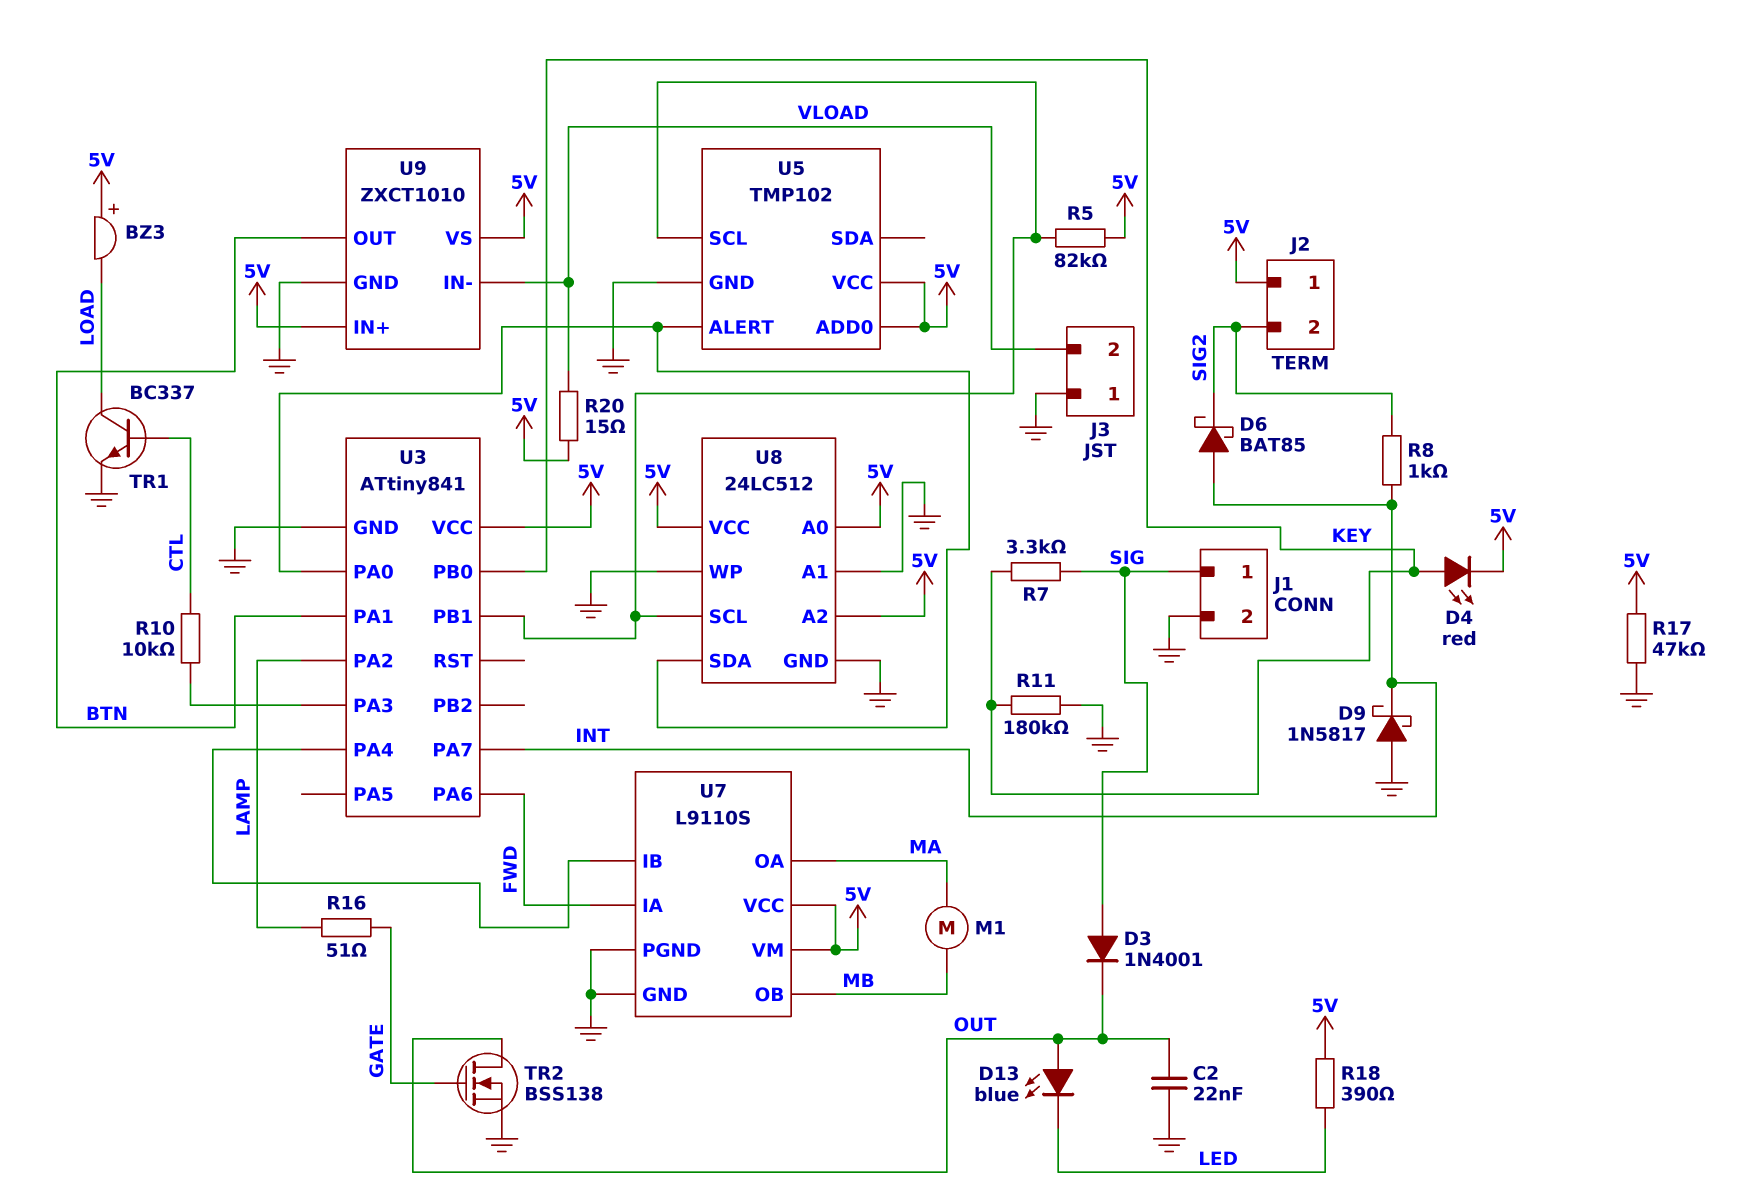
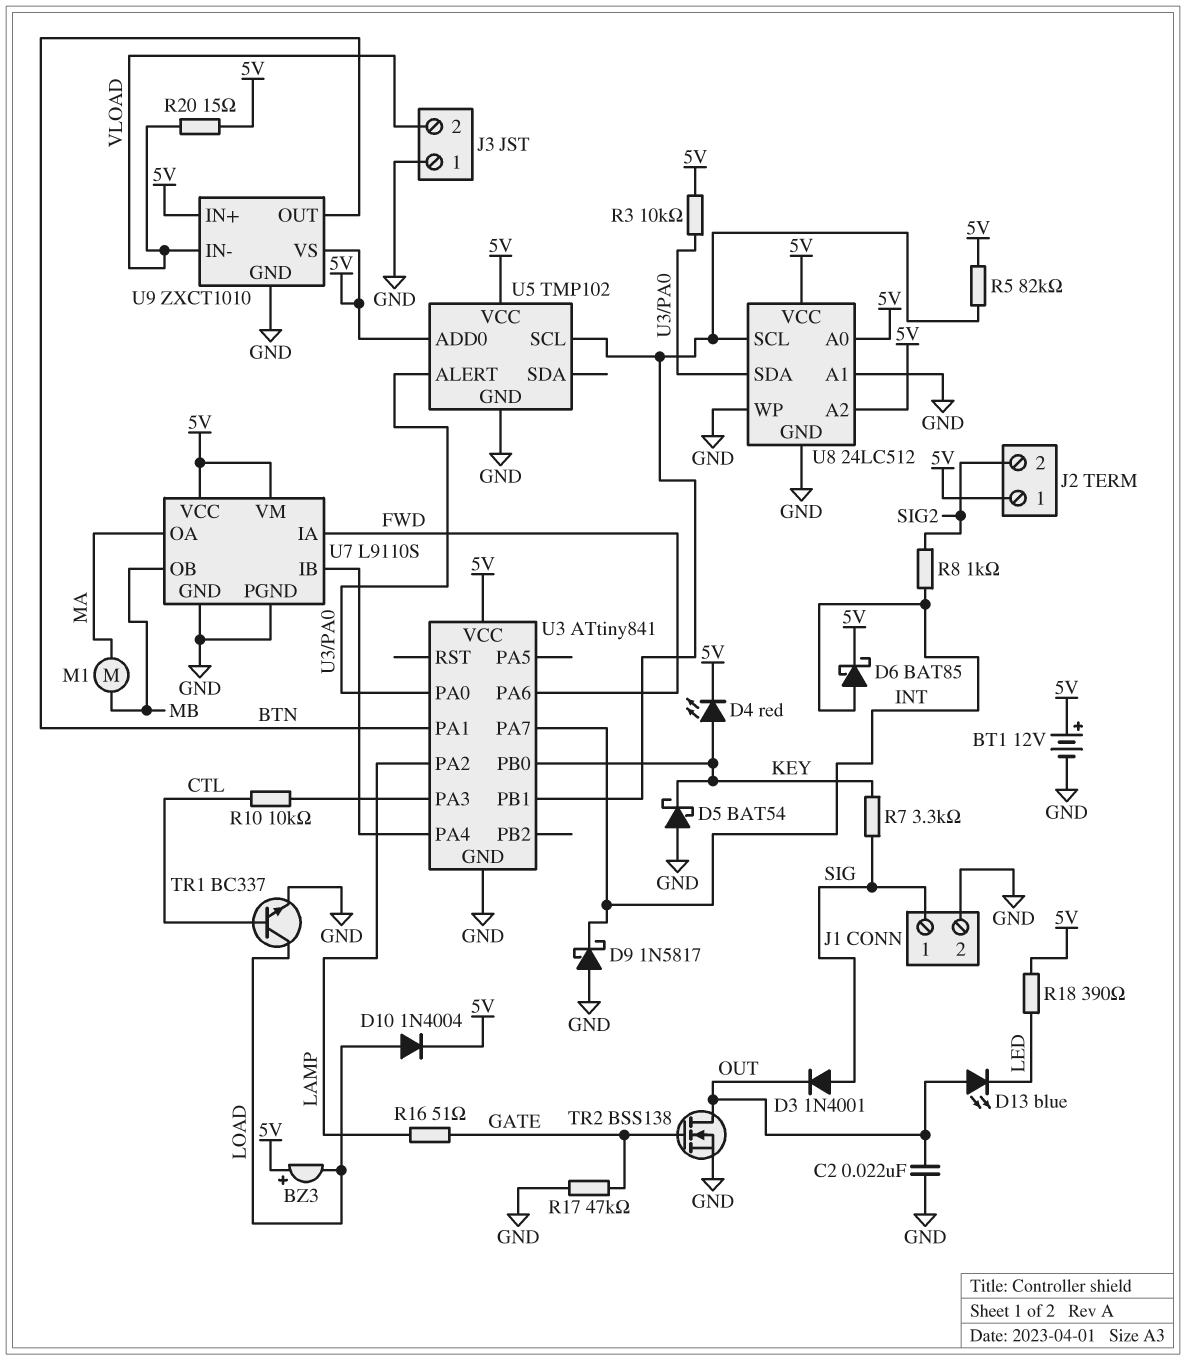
BT1: none -> 12V (plus 5V, minus GND)
D5: none -> schottky BAT54 (A GND, K KEY)
D6: schottky BAT85 (A INT, K SIG2) -> schottky BAT85 (A INT, K 5V)
D10: none -> diode 1N4004 (A LOAD, K 5V)
R3: none -> 10k (5V, U3/PA0)
R11: 180k (GND, KEY) -> none
R17: 47k (5V, GND) -> 47k (GATE, GND)

